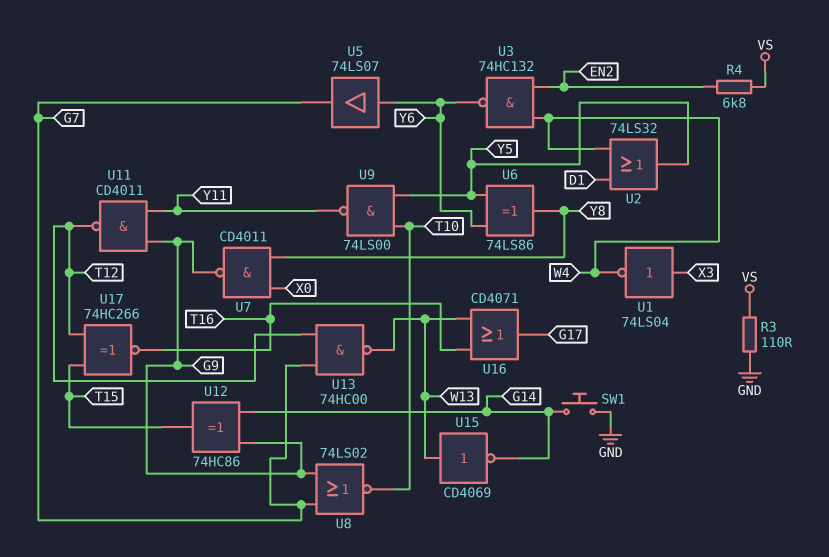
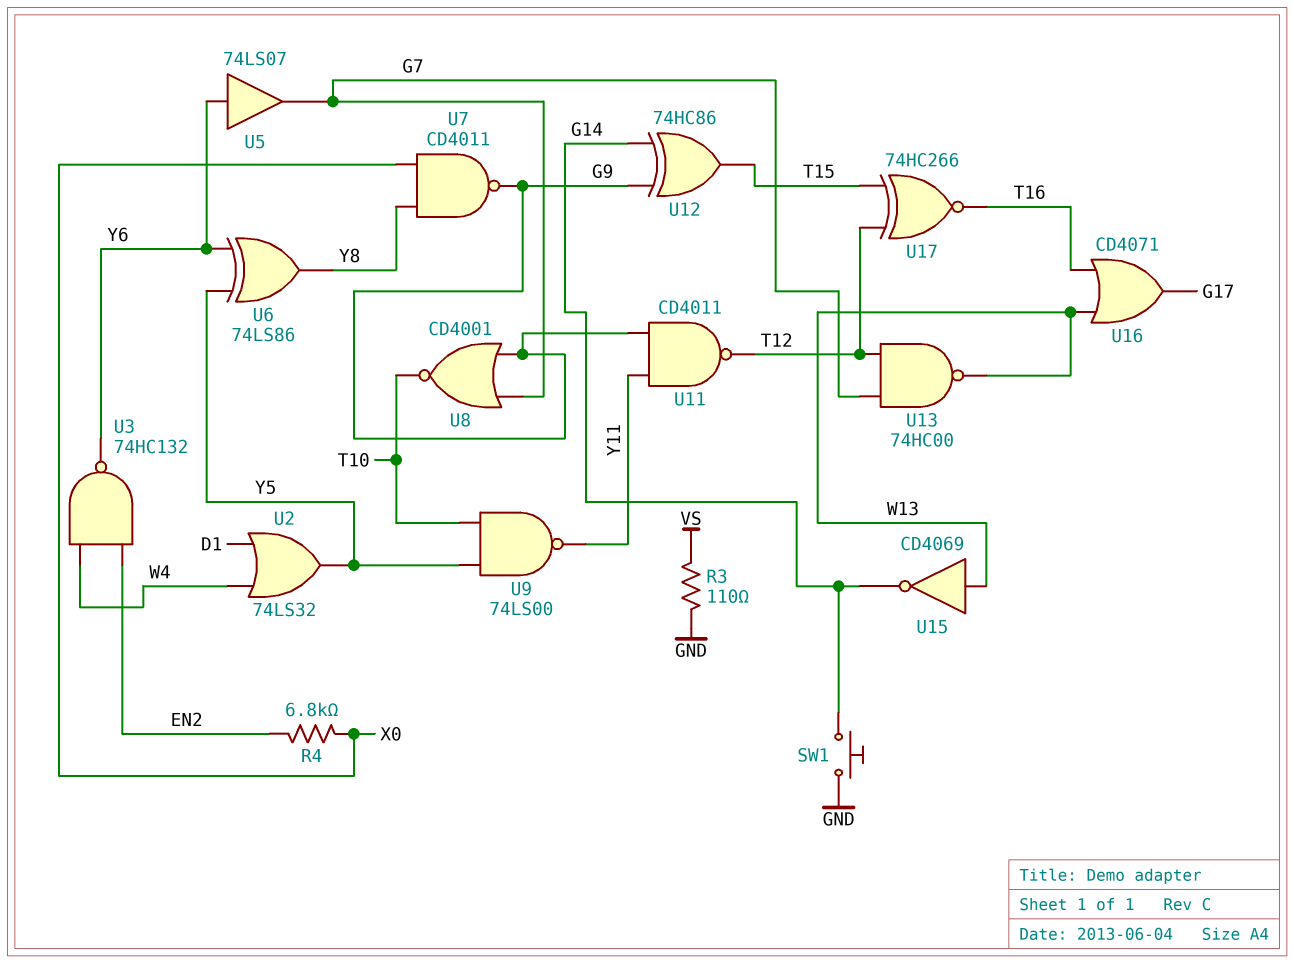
R4: 6.8k (EN2, VS) -> 6.8k (EN2, X0)
U1: NOT 74LS04 (in X3, out W4) -> none
U8: NOR 74LS02 (in G7, in G9, out T10) -> NOR CD4001 (in G7, in G9, out T10)

